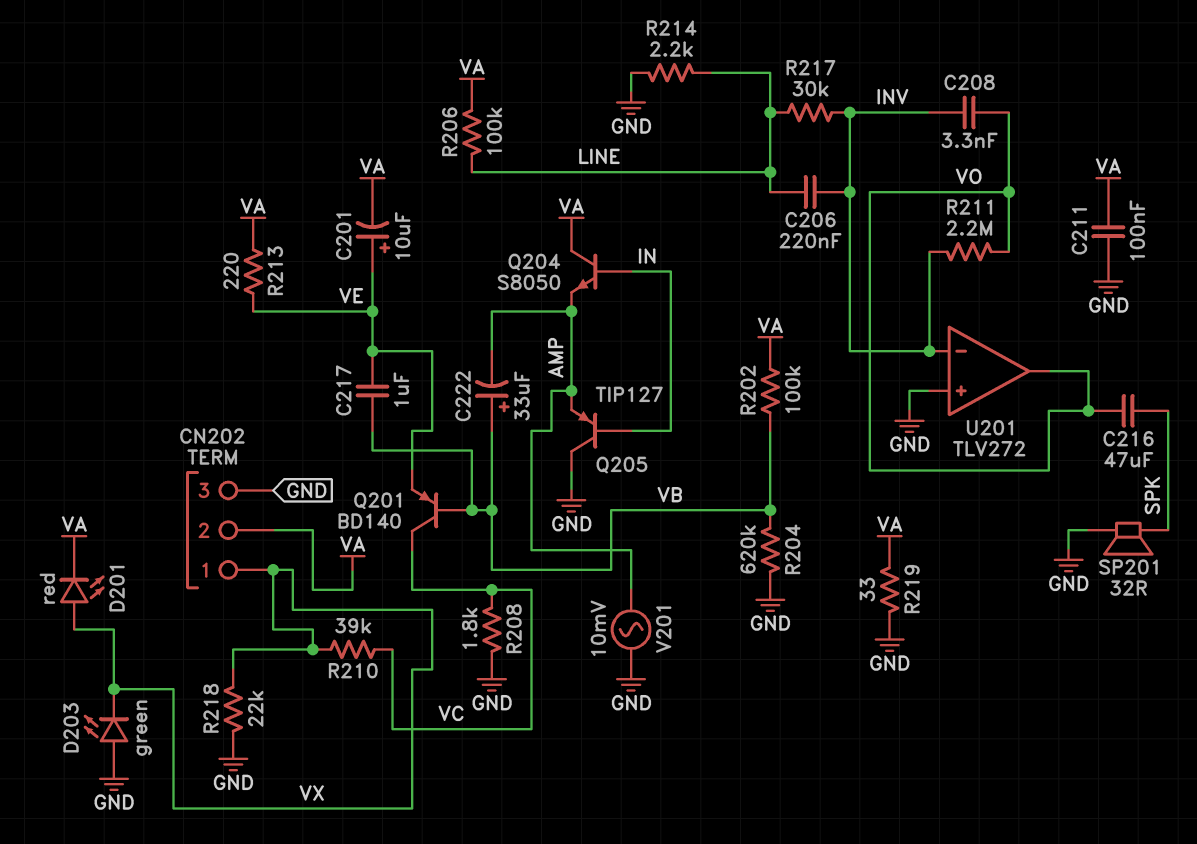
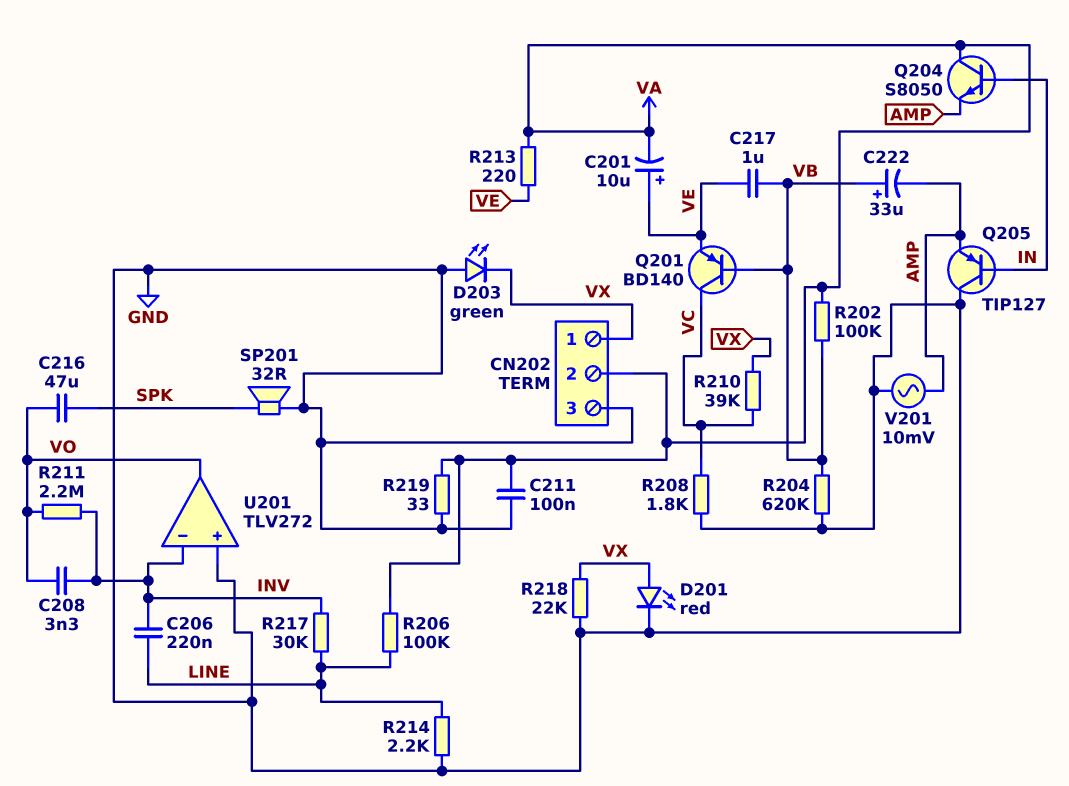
D201: LED red (A VX, K VA) -> LED red (A VX, K GND)

